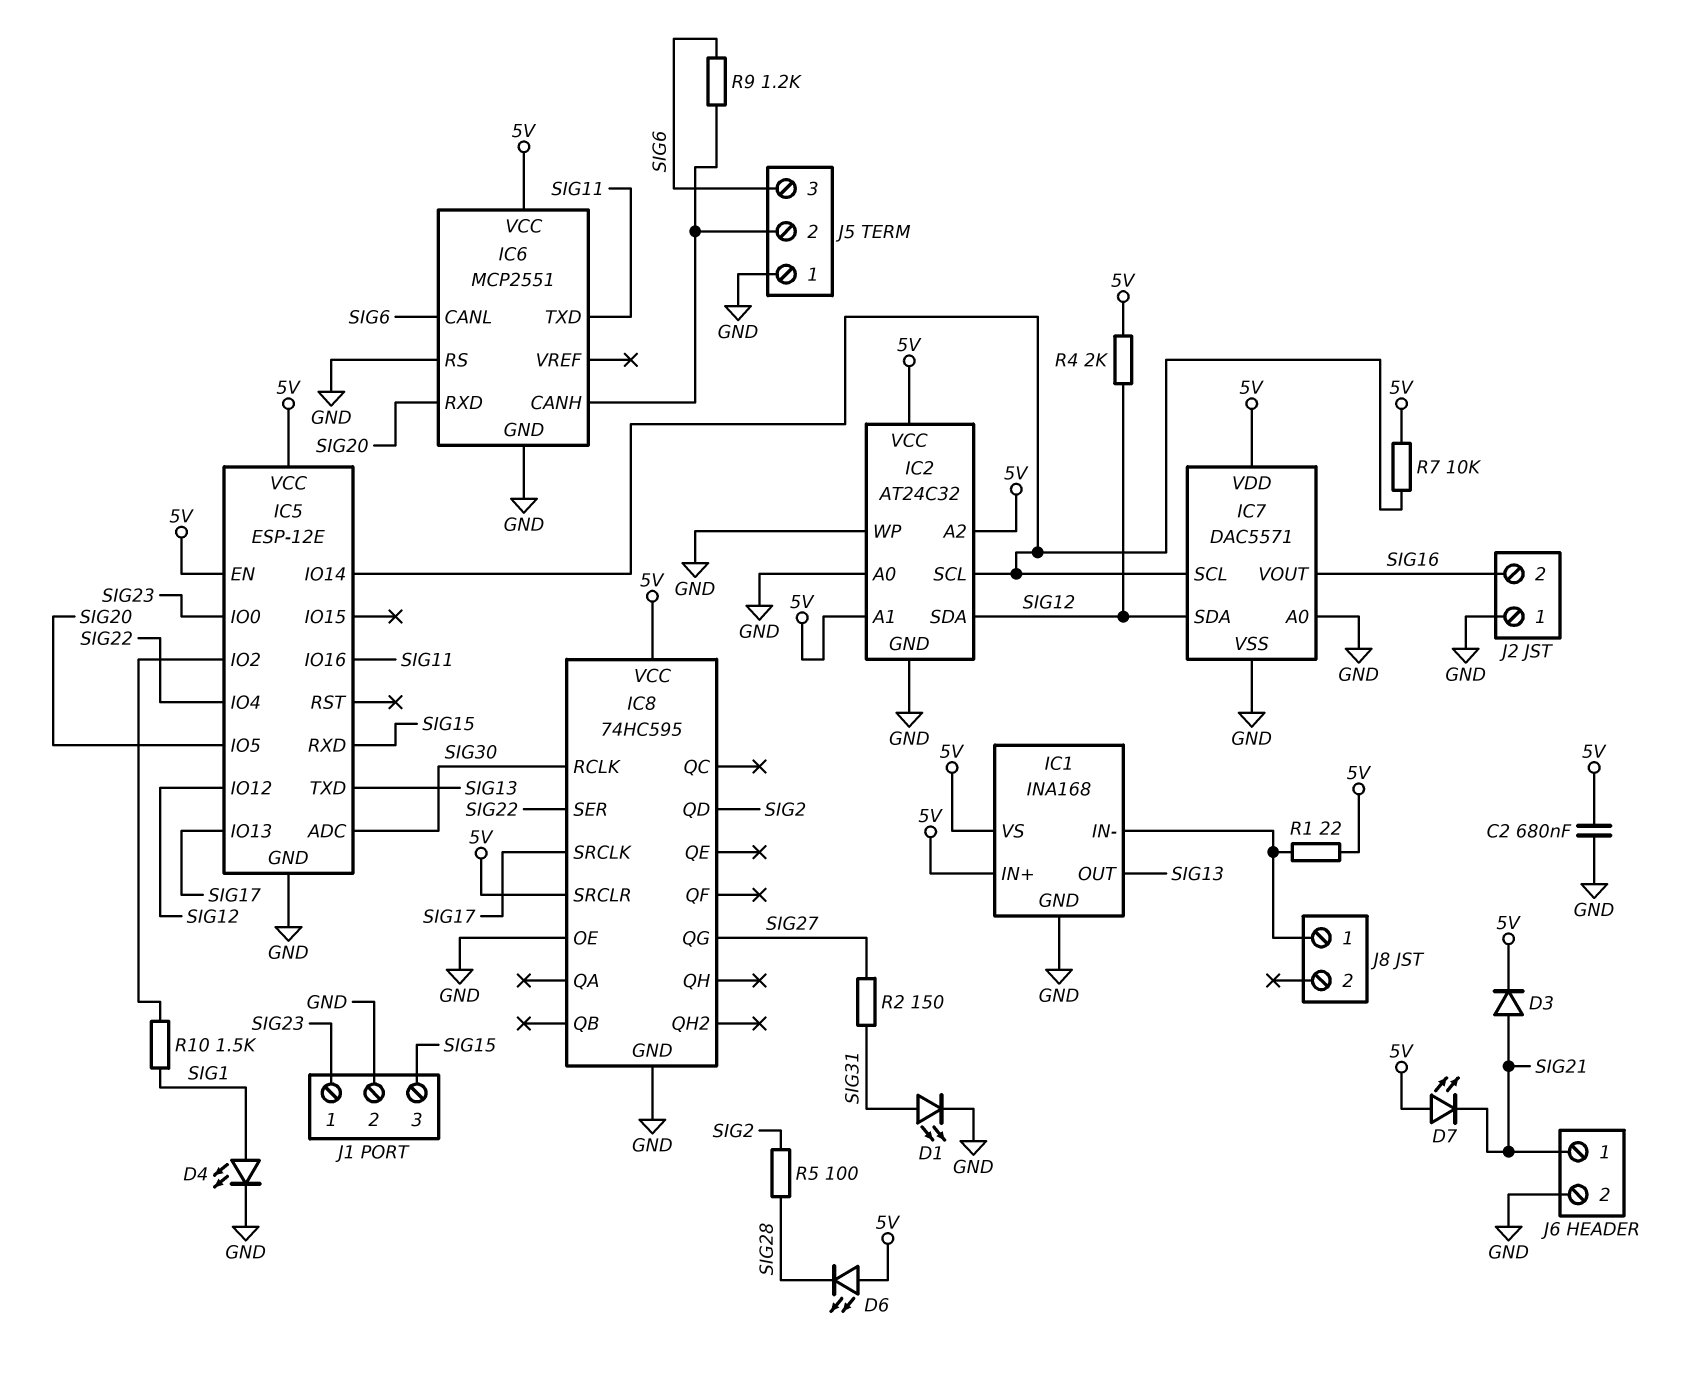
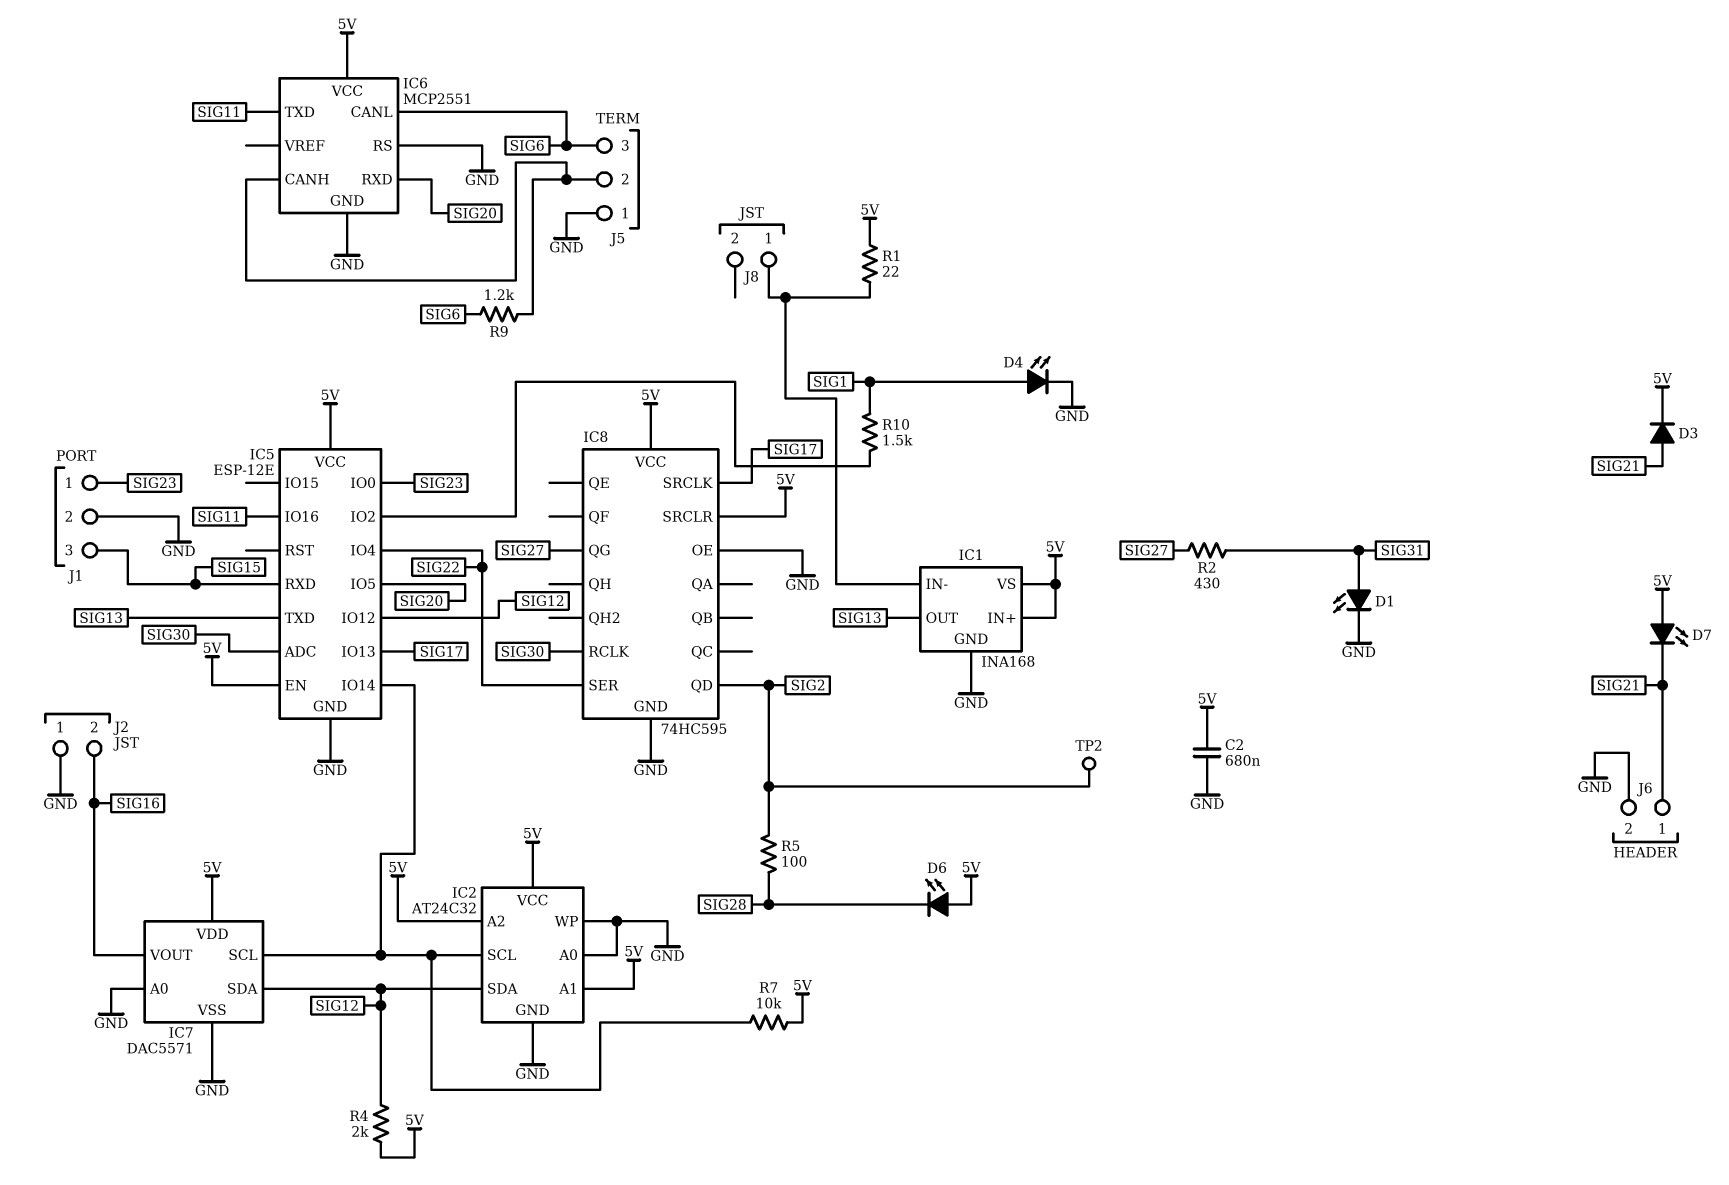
R2: 150 (SIG27, SIG31) -> 430 (SIG27, SIG31)
TP2: none -> test point (SIG2)

